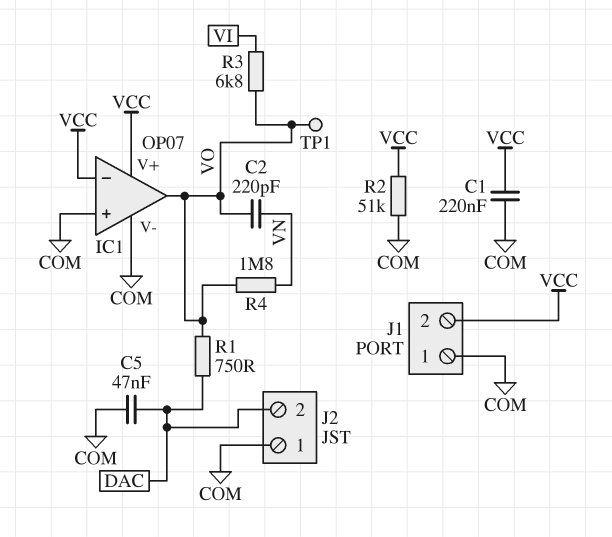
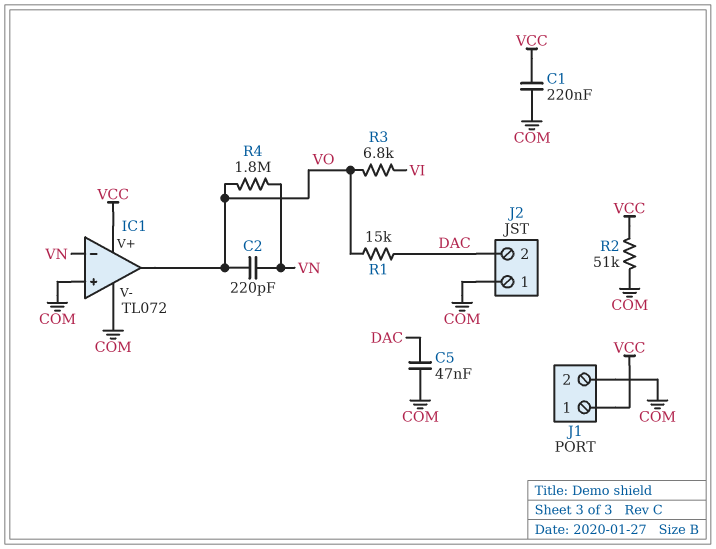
IC1: OP07 -> TL072
IC1 pin in-: VCC -> VN
J1 pin 1: COM -> VCC
J1 pin 2: VCC -> COM
R1: 750 (DAC, VO) -> 15k (DAC, VO)
TP1: test point (VO) -> none

